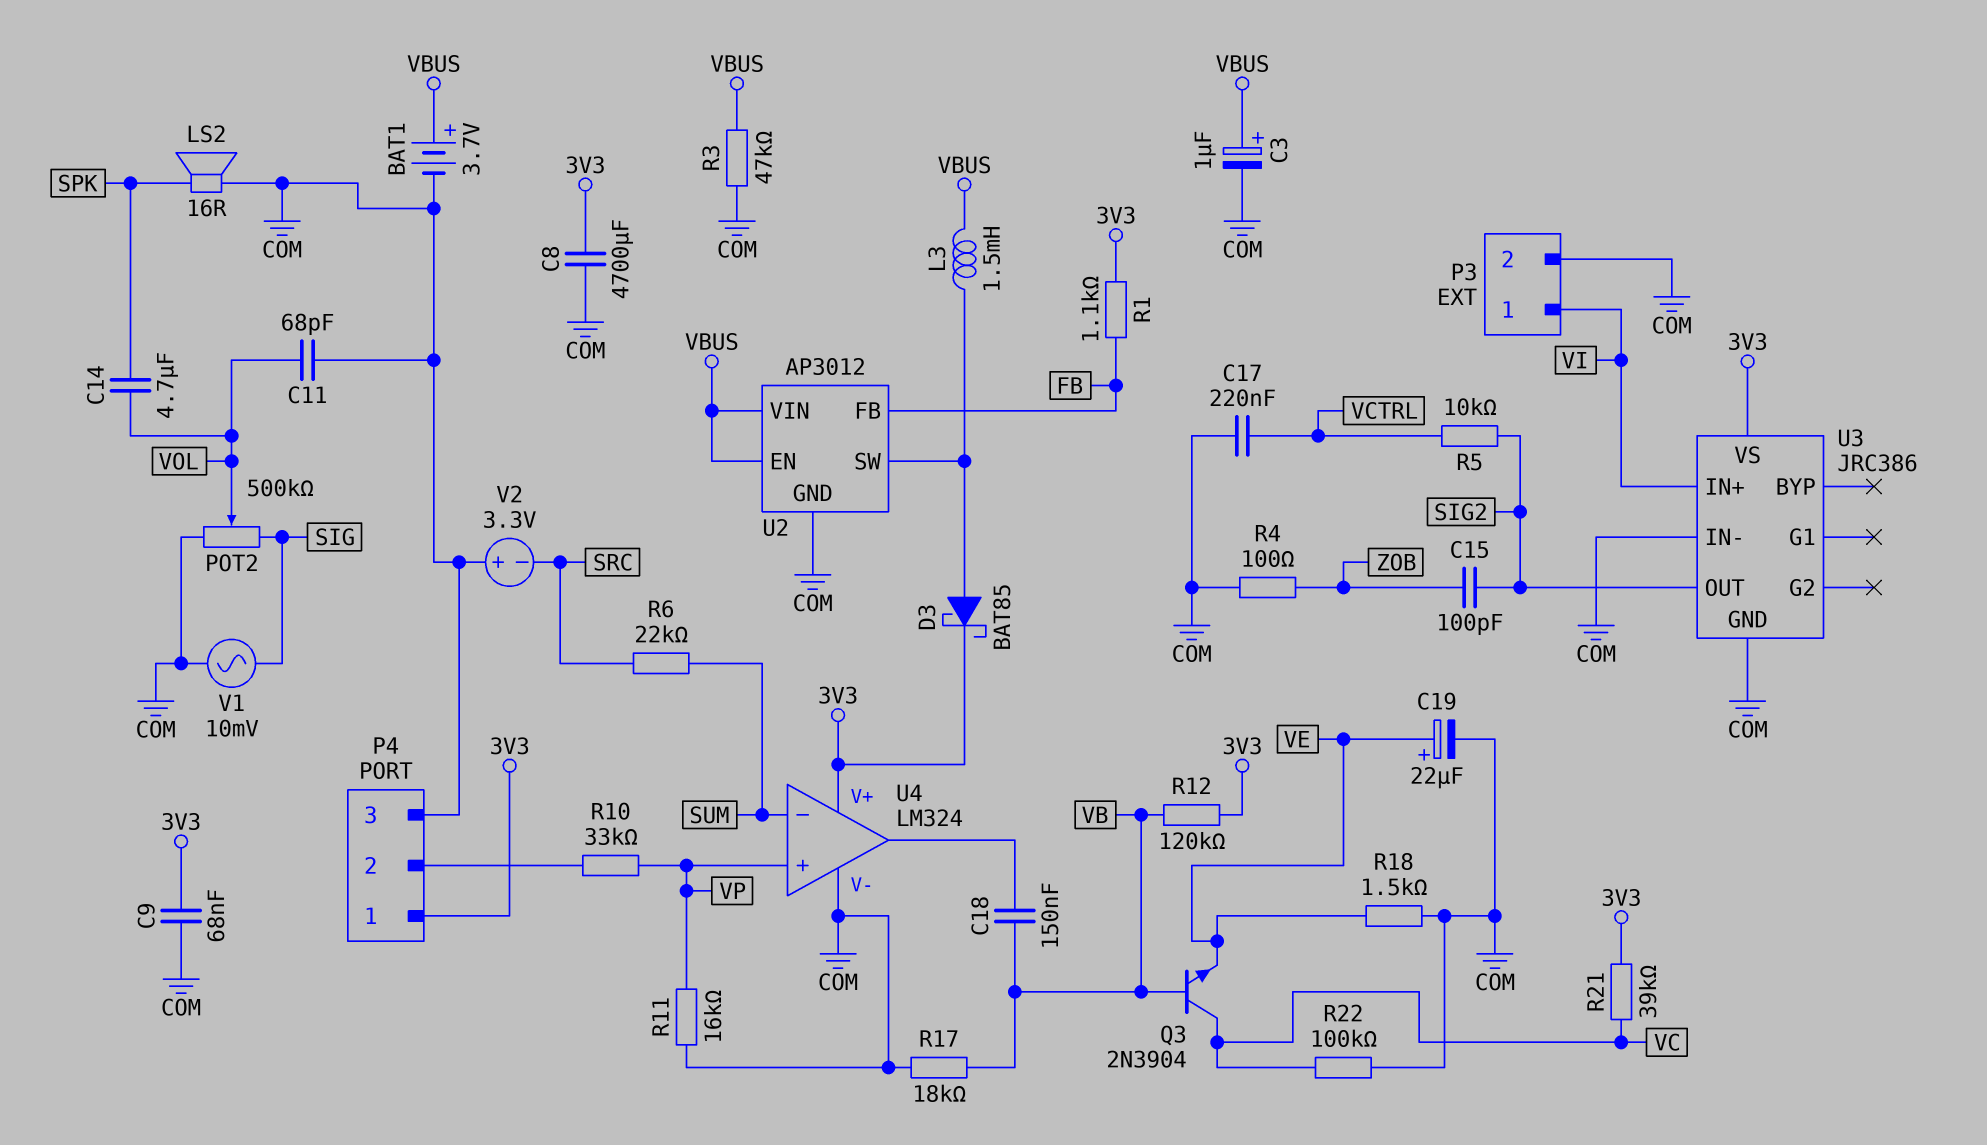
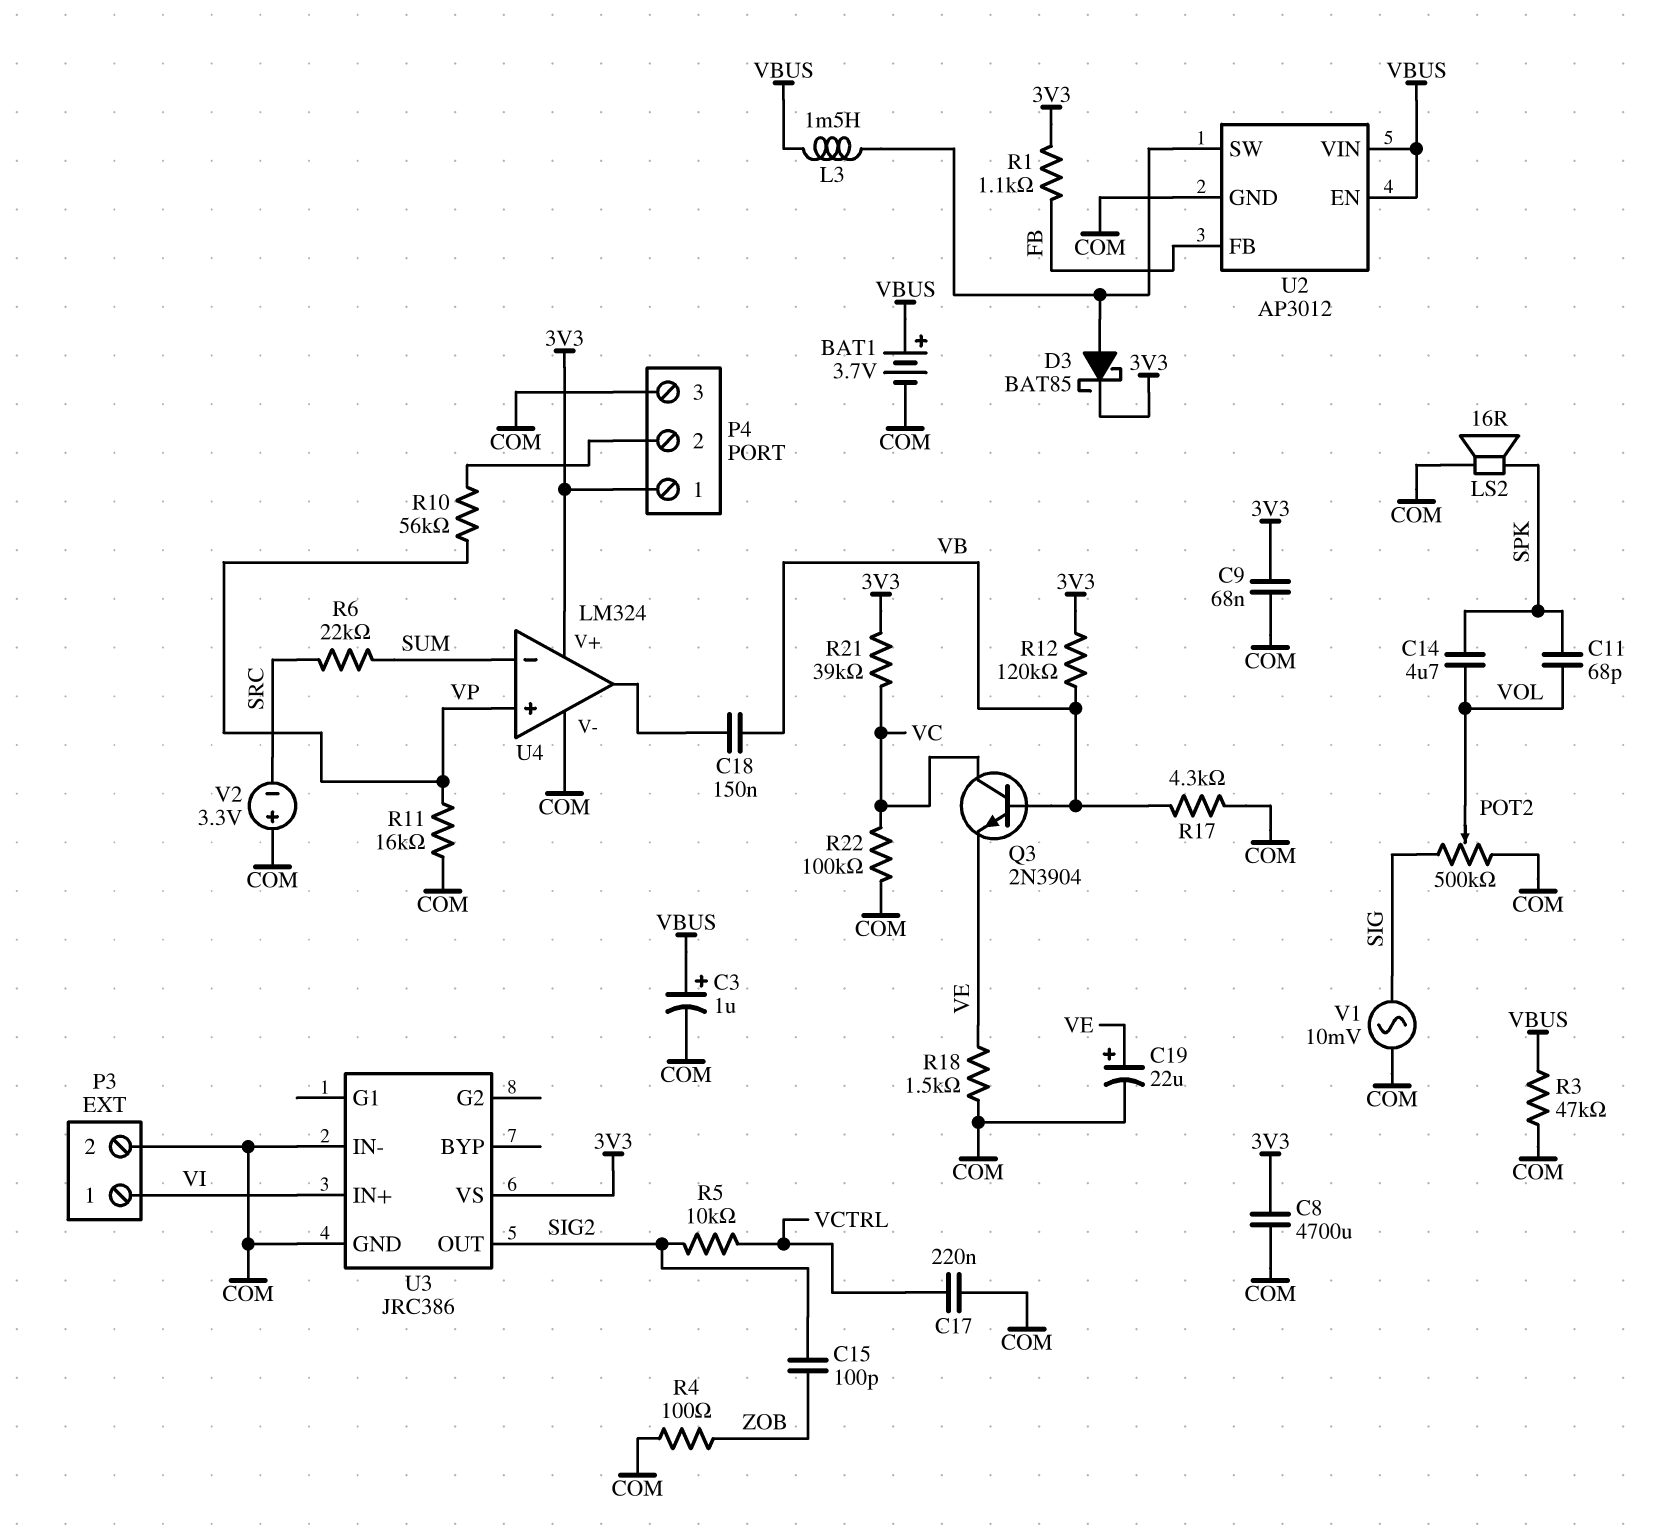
C11: 68pF (COM, VOL) -> 68pF (SPK, VOL)
R10: 33k (P4/2, VP) -> 56k (P4/2, VP)
R17: 18k (COM, VB) -> 4.3k (COM, VB)

